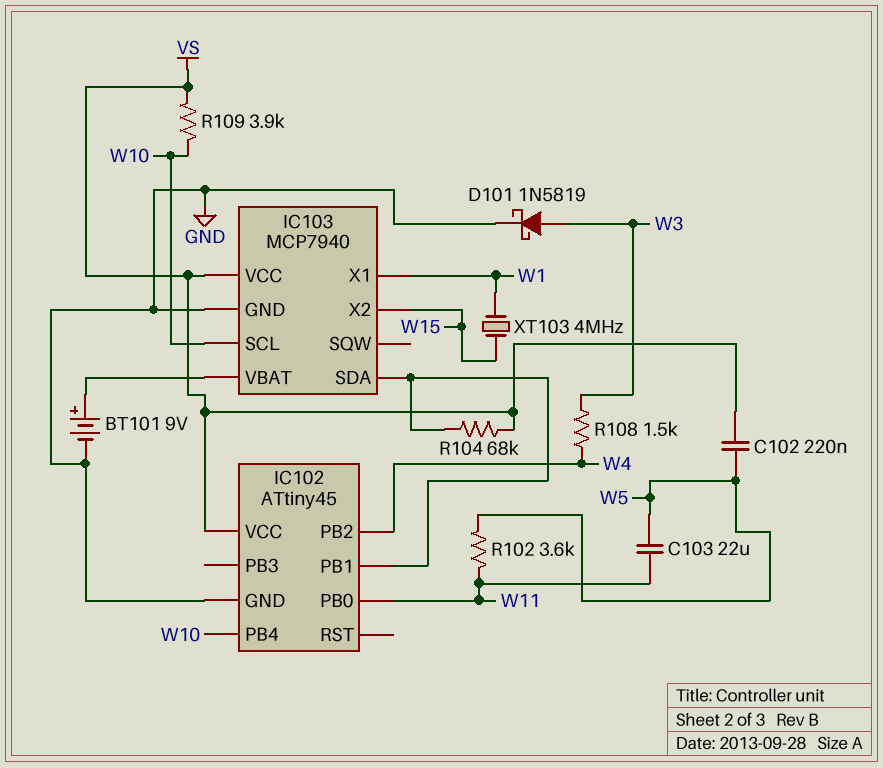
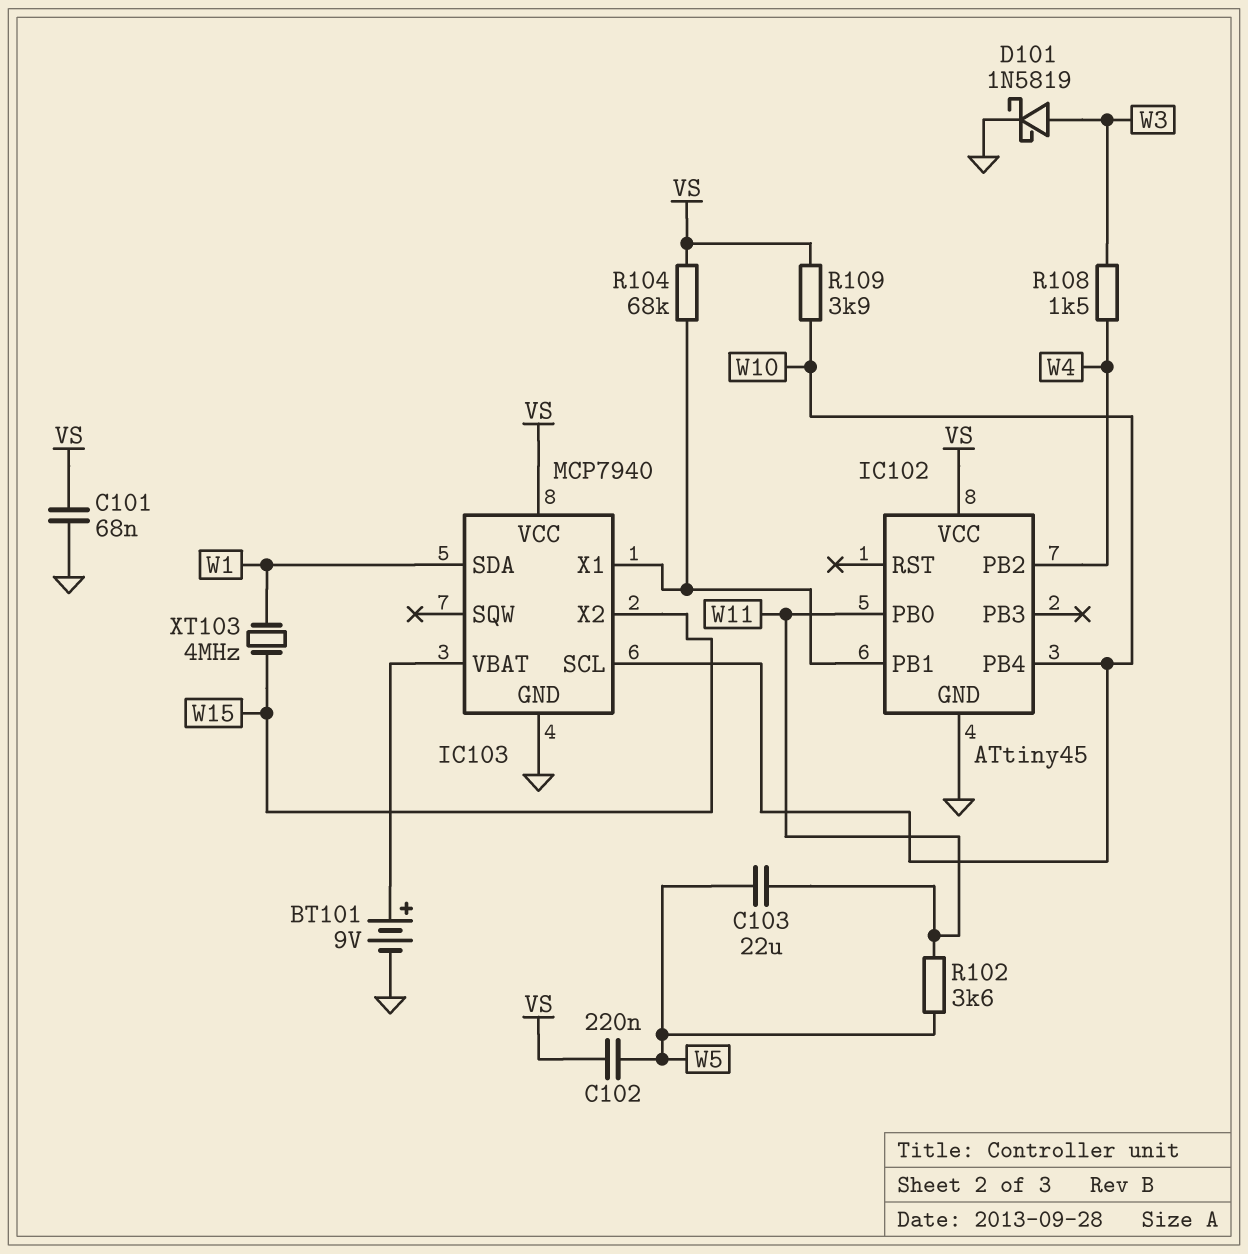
C101: none -> 68nF (GND, VS)
IC103 pin SDA: IC102/PB1 -> W1
IC103 pin X1: W1 -> IC102/PB1

